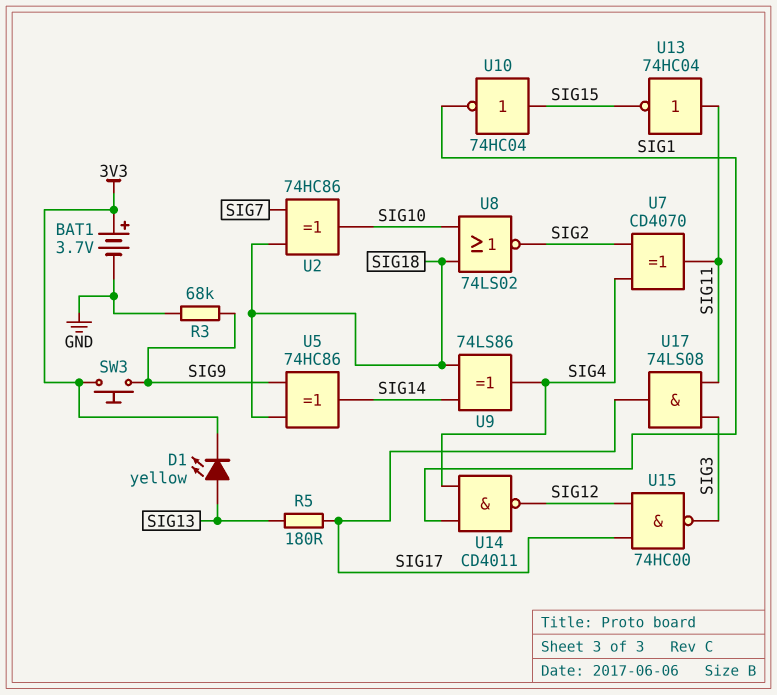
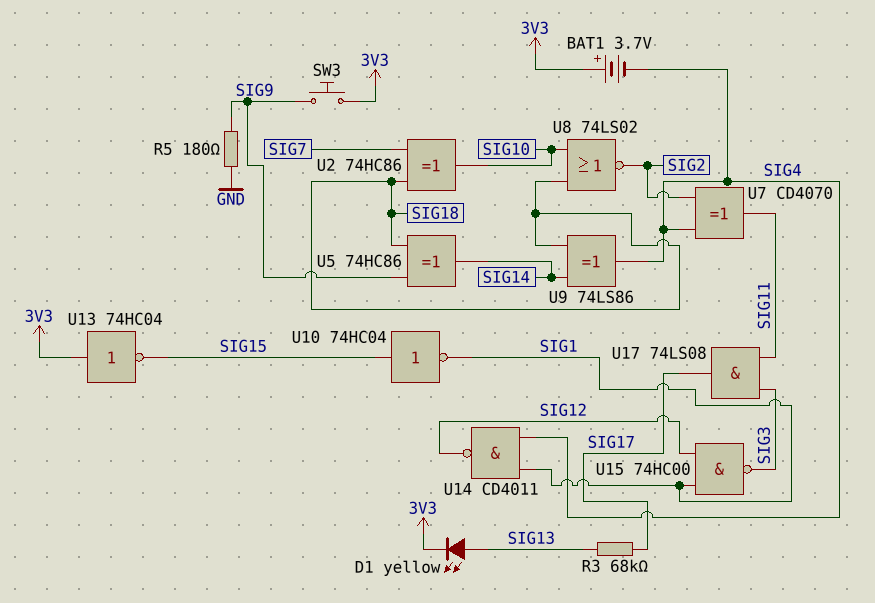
BAT1: 3.7V (plus 3V3, minus GND) -> 3.7V (plus 3V3, minus SIG4)
R3: 68k (GND, SIG9) -> 68k (SIG13, SIG17)
R5: 180 (SIG13, SIG17) -> 180 (GND, SIG9)
U13: NOT 74HC04 (in SIG11, out SIG15) -> NOT 74HC04 (in 3V3, out SIG15)
U15: NAND 74HC00 (in SIG12, in SIG17, out SIG3) -> NAND 74HC00 (in SIG1, in SIG12, out SIG3)

